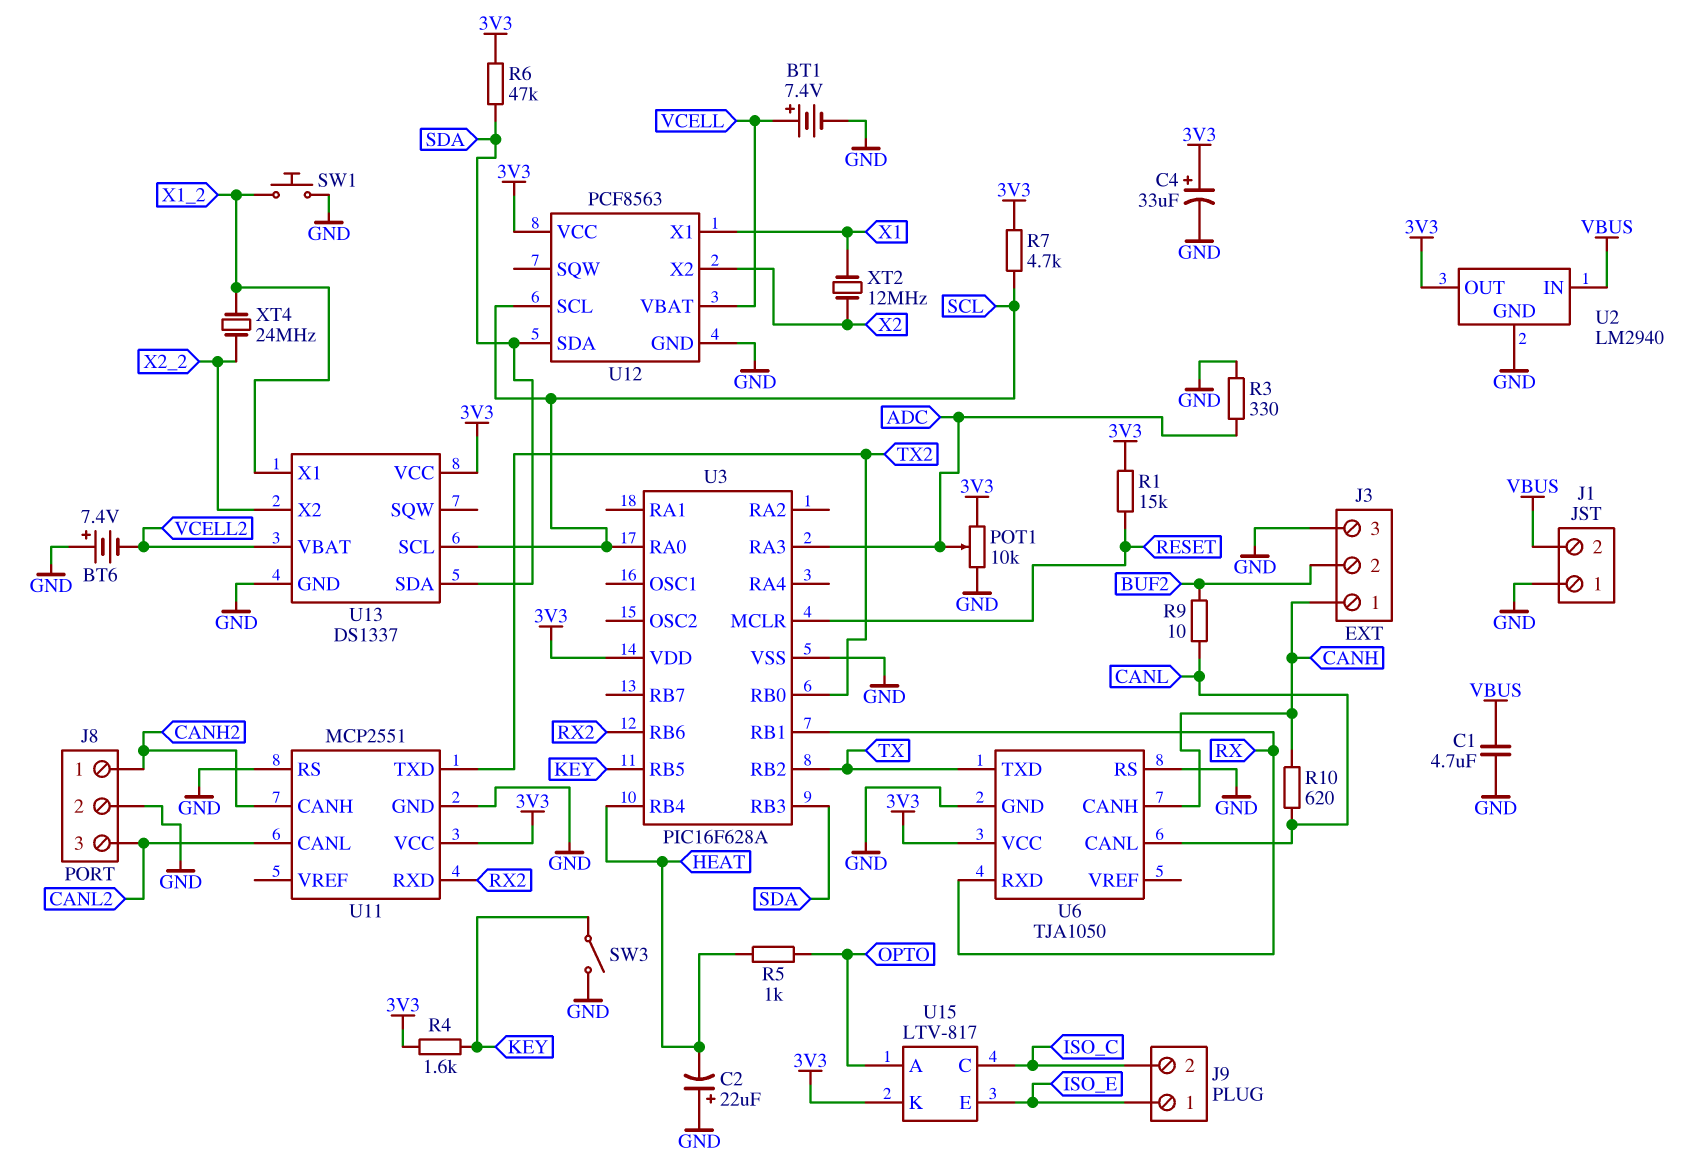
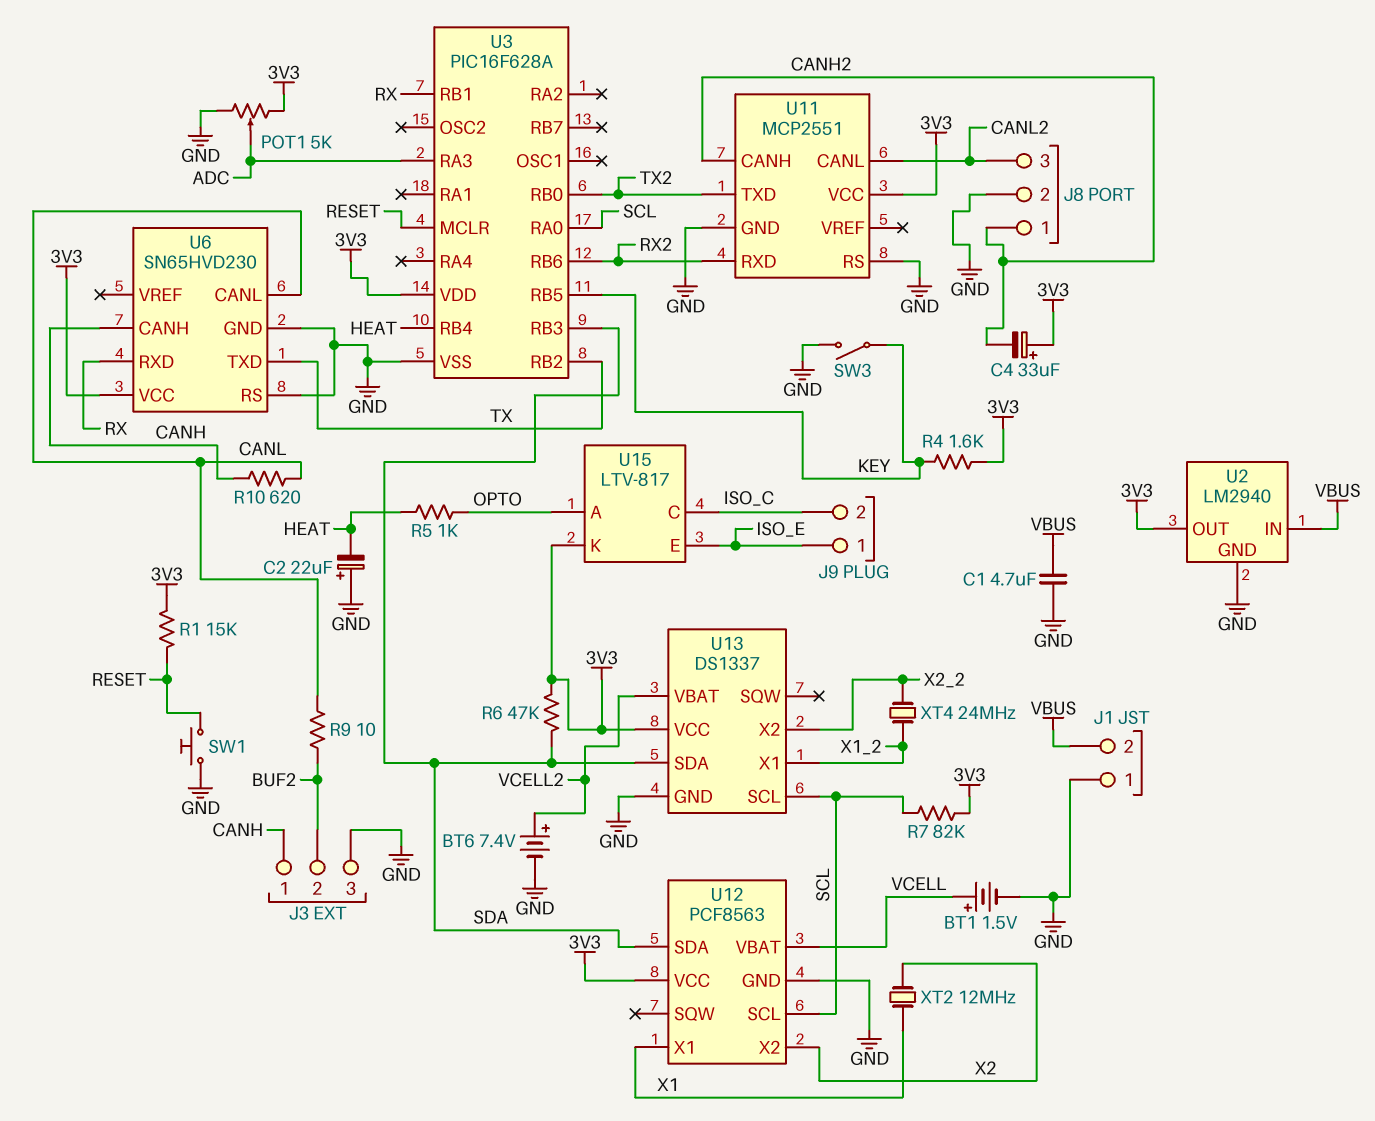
BT1: 7.4V (plus VCELL, minus GND) -> 1.5V (plus VCELL, minus GND)
BT6: 7.4V (plus GND, minus VCELL2) -> 7.4V (plus VCELL2, minus GND)
C4: 33uF (plus 3V3, minus GND) -> 33uF (plus 3V3, minus CANH2)
POT1: 10k (3V3, GND, wiper ADC) -> 5k (3V3, GND, wiper ADC)
R3: 330 (ADC, GND) -> none
R7: 4.7k (3V3, SCL) -> 82k (3V3, SCL)
SW1: button (GND, X1_2) -> button (GND, RESET)
U6: TJA1050 -> SN65HVD230

